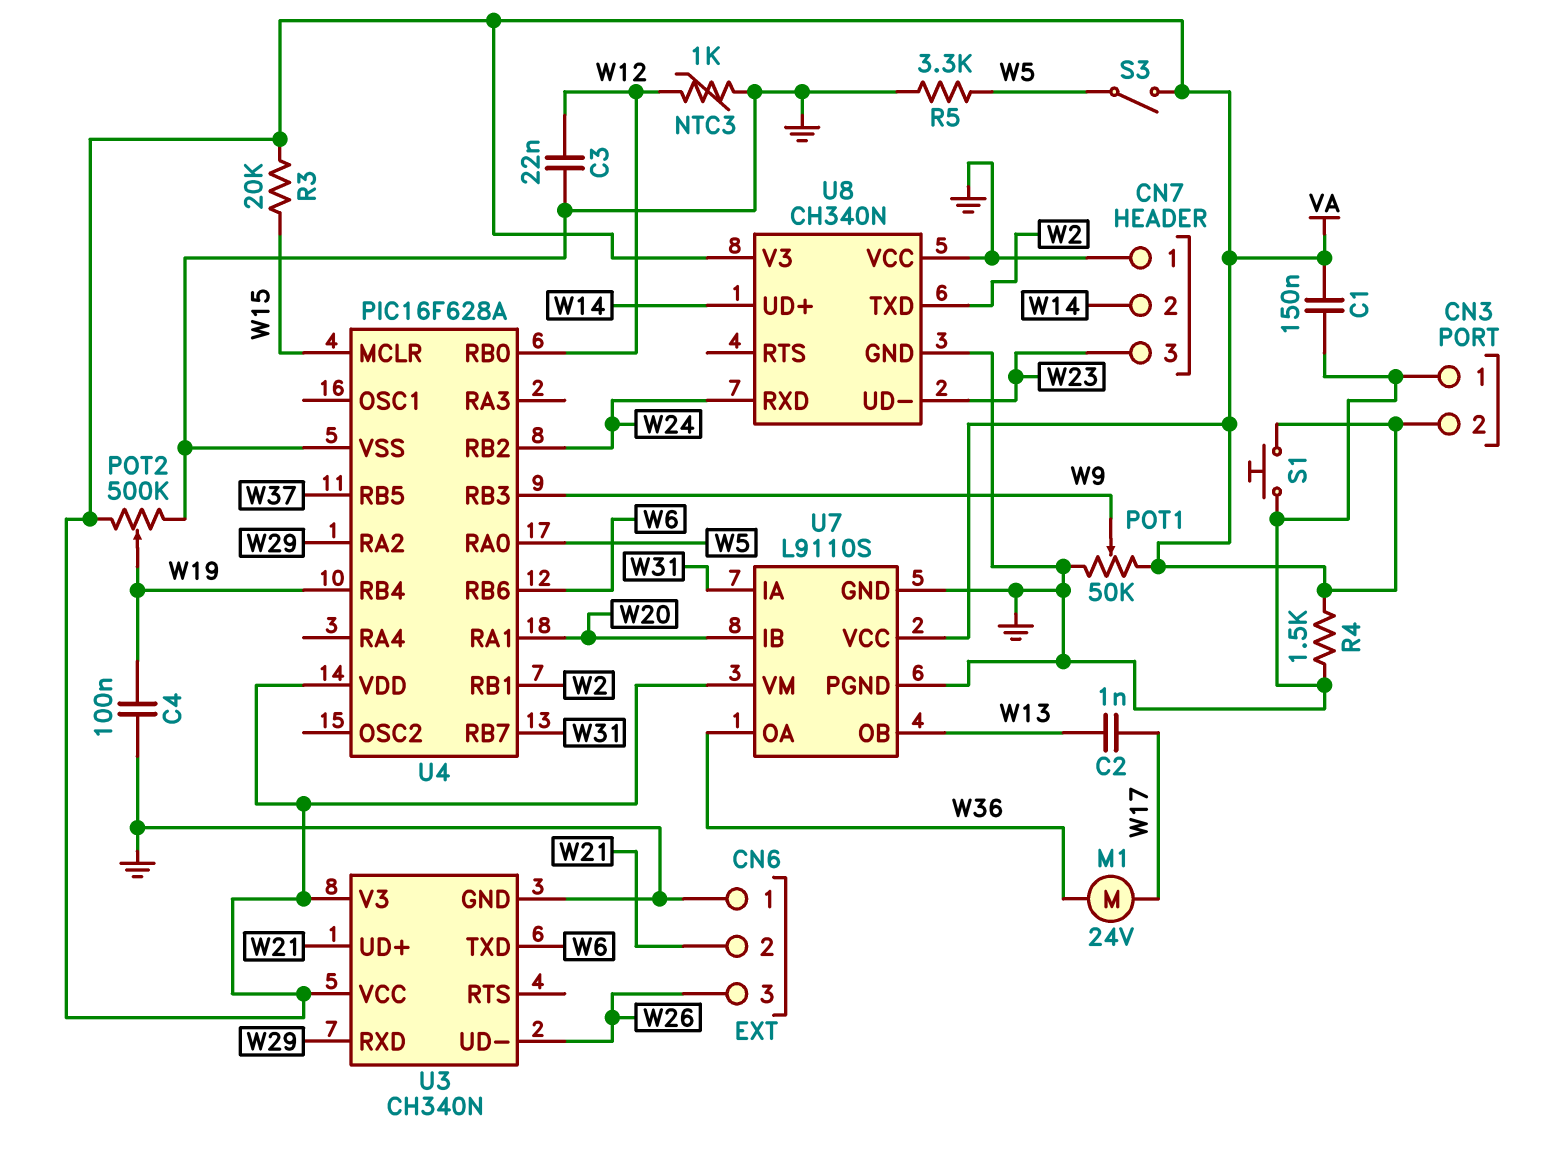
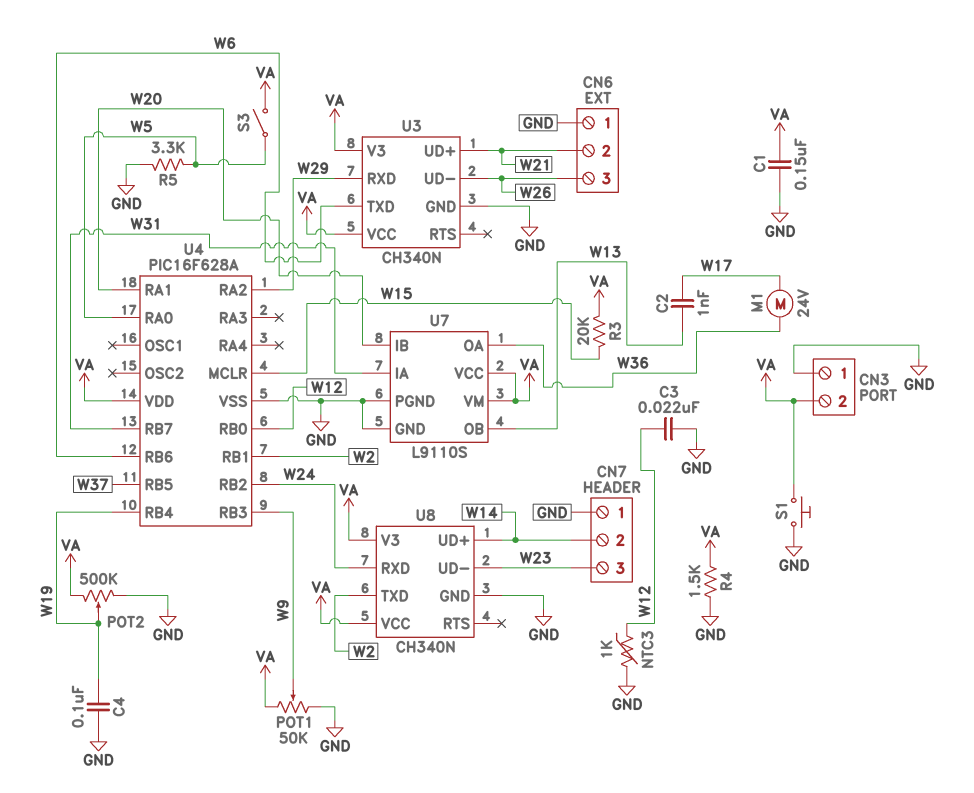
U8 pin VCC: GND -> VA

